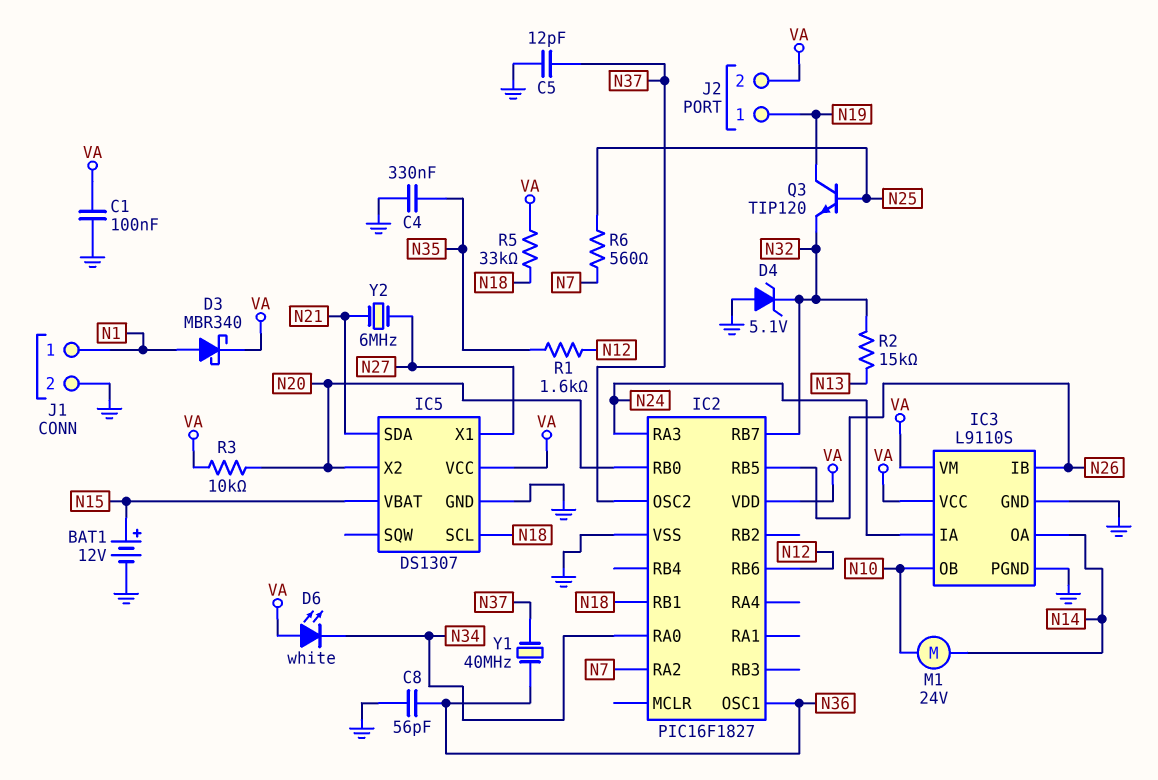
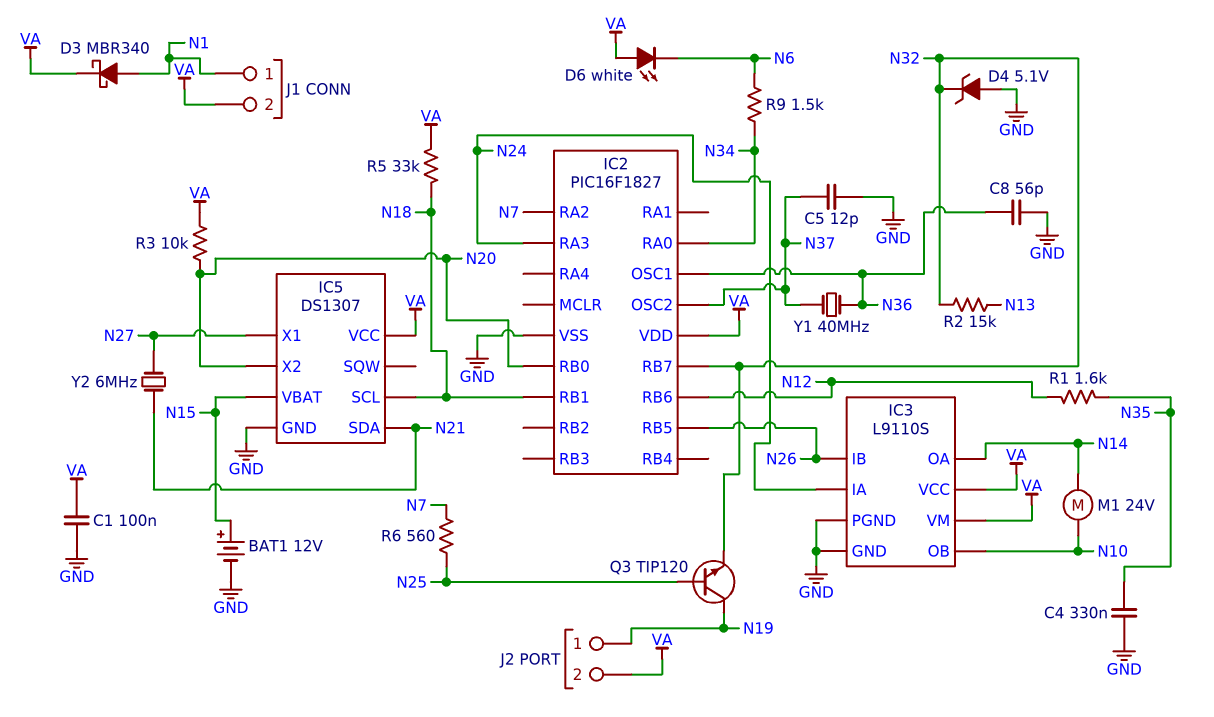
D6: LED white (A VA, K N34) -> LED white (A VA, K N6)
J1 pin 2: GND -> VA
R9: none -> 1.5k (N6, N34)

